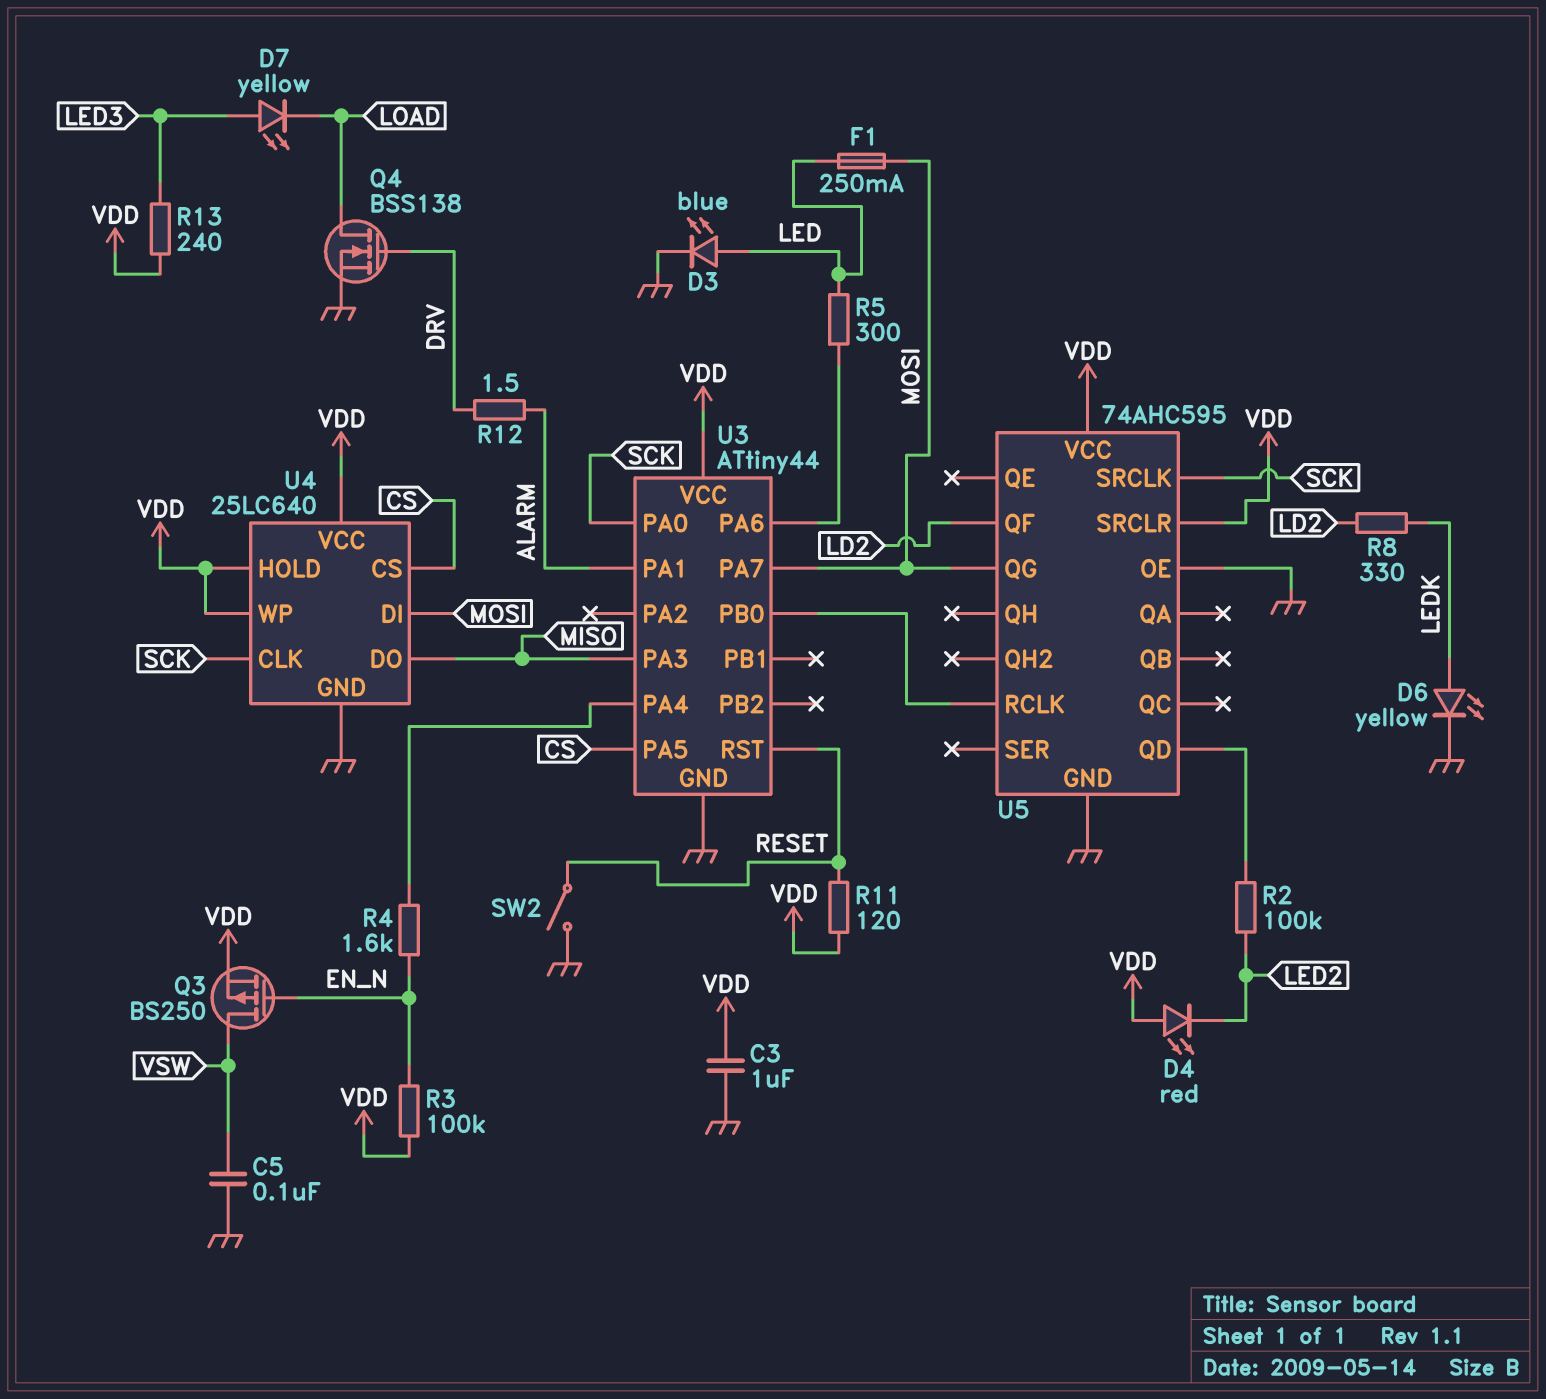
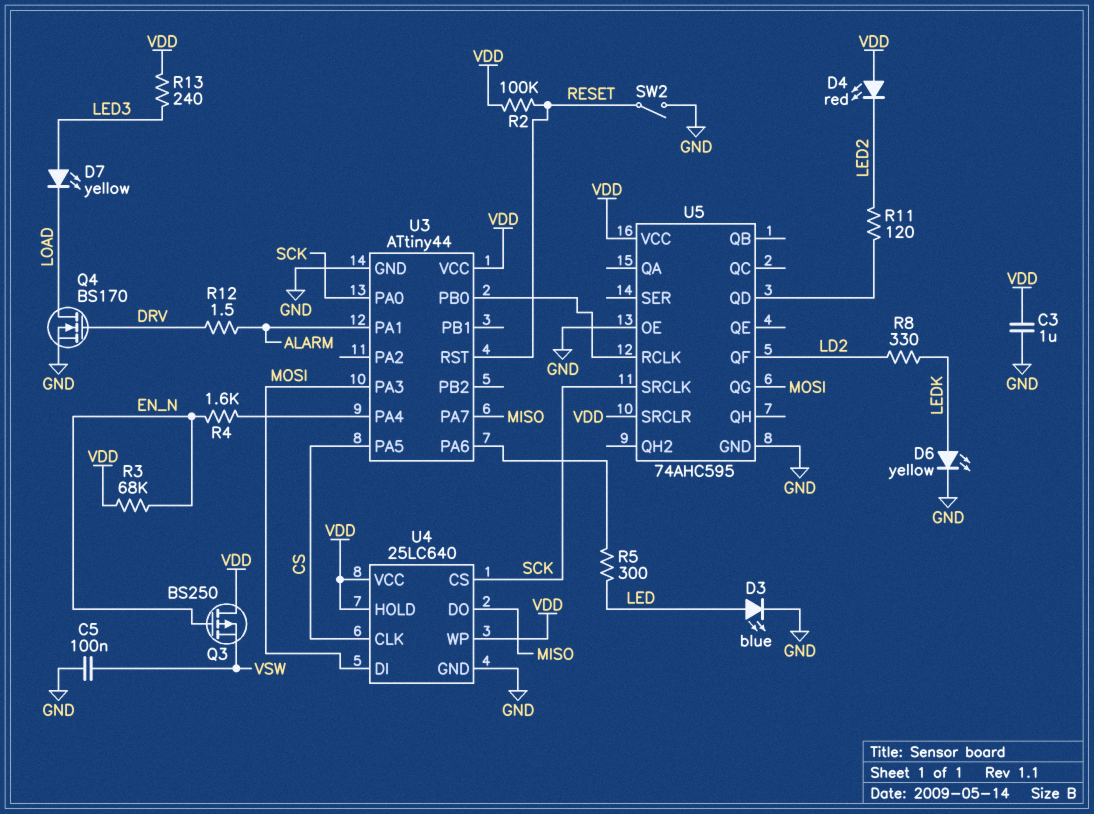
F1: 250mA (LED, MOSI) -> none
Q3: PMOS BS250 (G EN_N, D VSW, S VDD) -> PMOS BS250 (G EN_N, D VDD, S VSW)
Q4: NMOS BSS138 (G DRV, D LOAD, S GND) -> NMOS BS170 (G DRV, D LOAD, S GND)
R2: 100k (LED2, U5/QD) -> 100k (RESET, VDD)
R3: 100k (EN_N, VDD) -> 68k (EN_N, VDD)
R11: 120 (RESET, VDD) -> 120 (LED2, U5/QD)
U3 pin PA3: MISO -> MOSI
U3 pin PA7: MOSI -> MISO
U4 pin CLK: SCK -> CS
U4 pin CS: CS -> SCK

